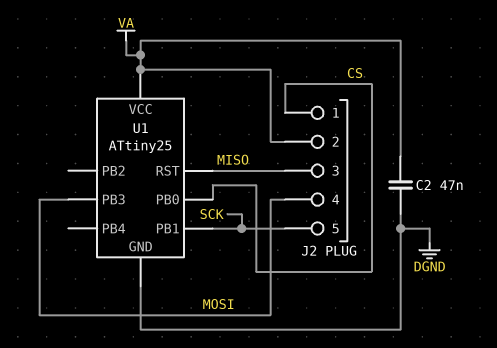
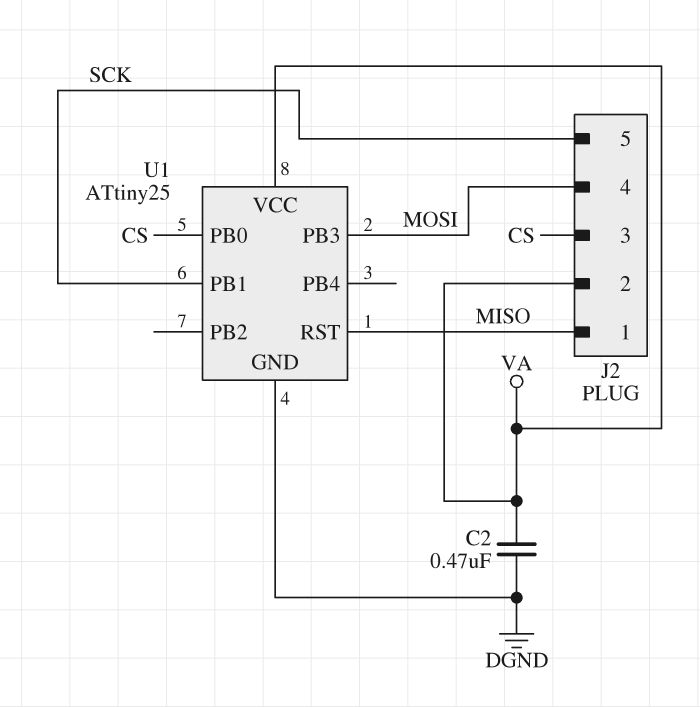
C2: 47nF (DGND, VA) -> 470nF (DGND, VA)
J2 pin 1: CS -> MISO
J2 pin 3: MISO -> CS

